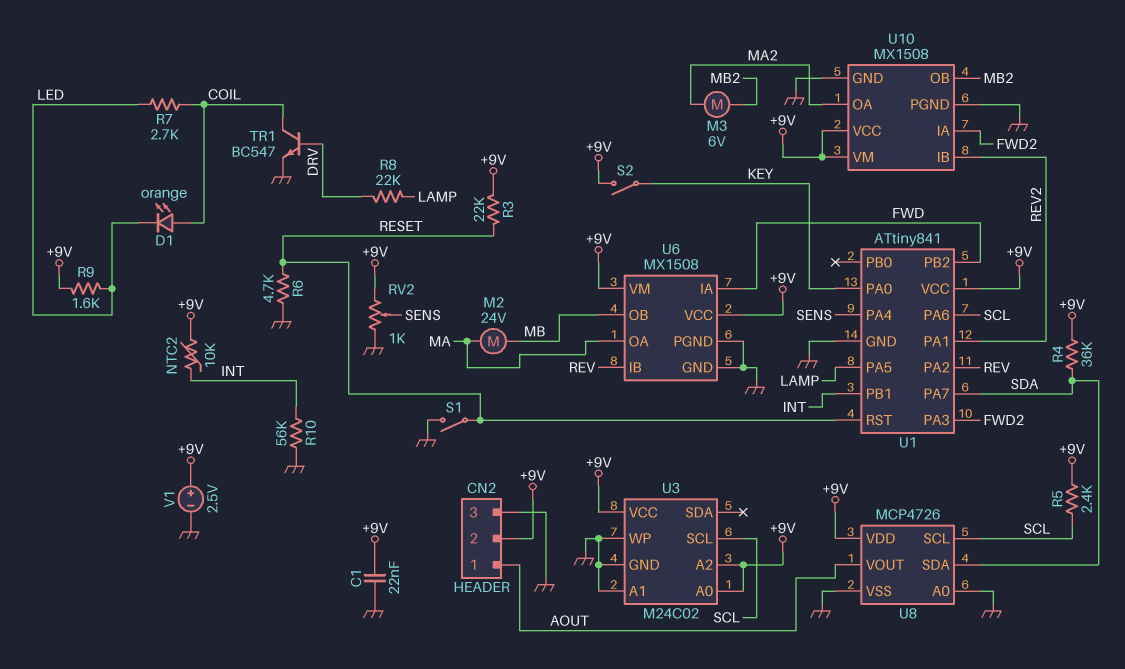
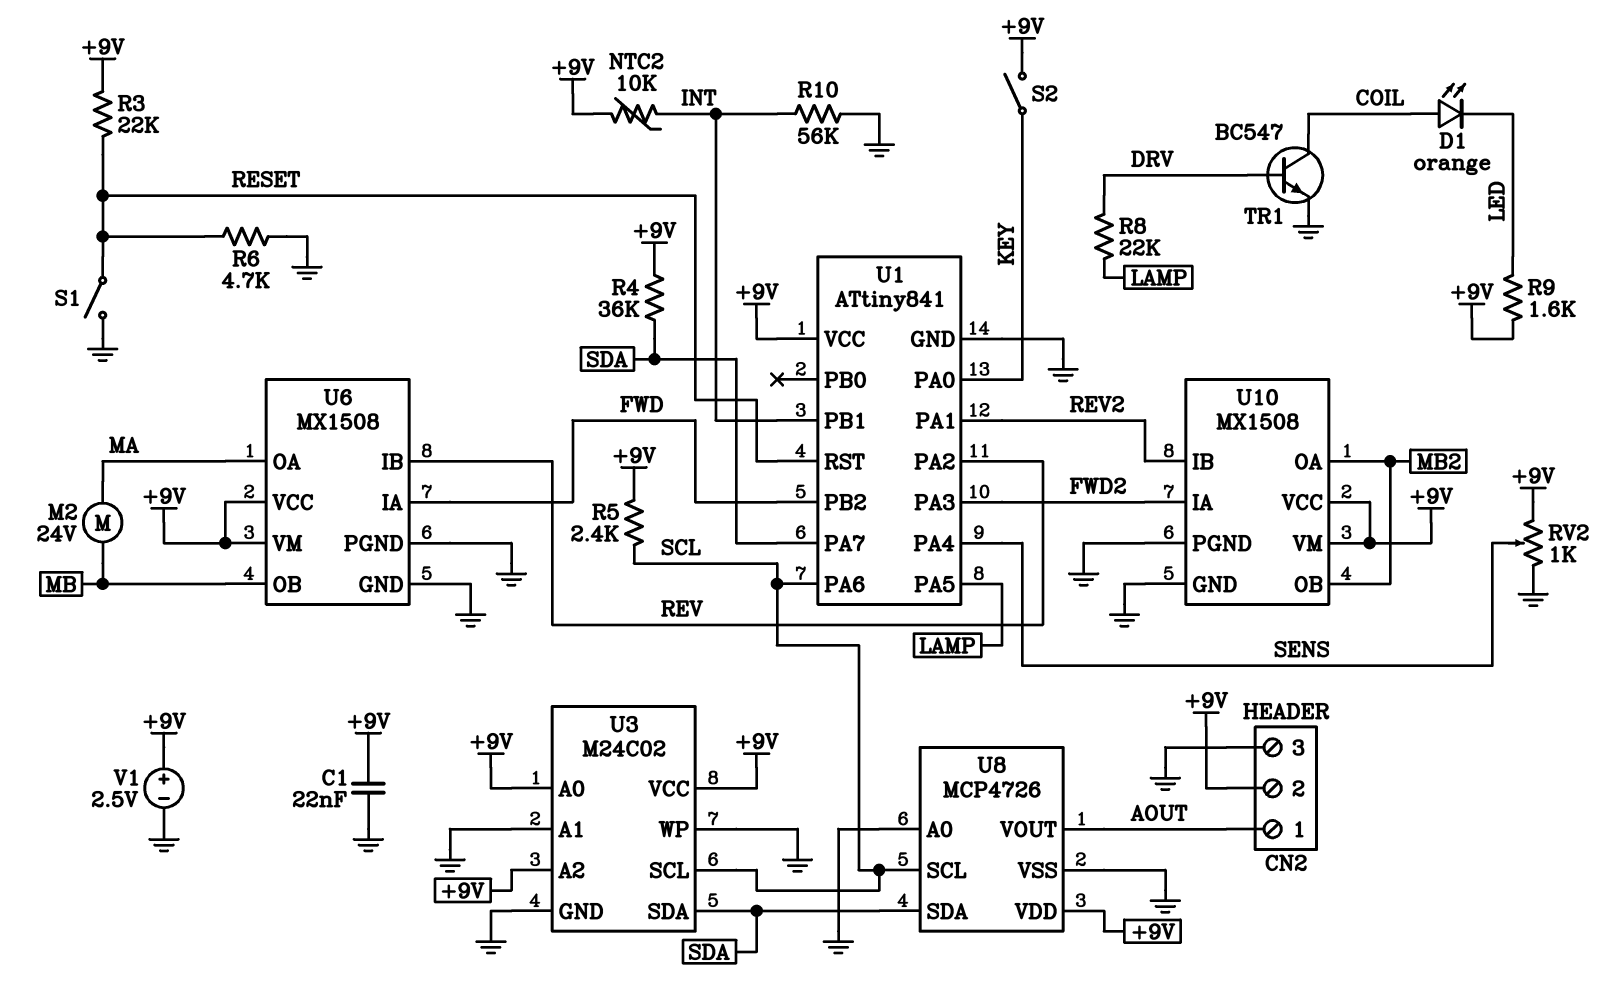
M3: motor 6V (MA2, MB2) -> none
R7: 2.7k (COIL, LED) -> none
U3 pin SDA: none -> SDA
U10 pin OA: MA2 -> MB2

